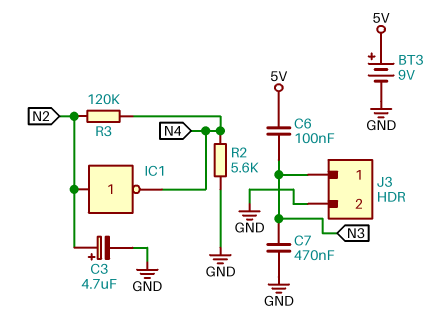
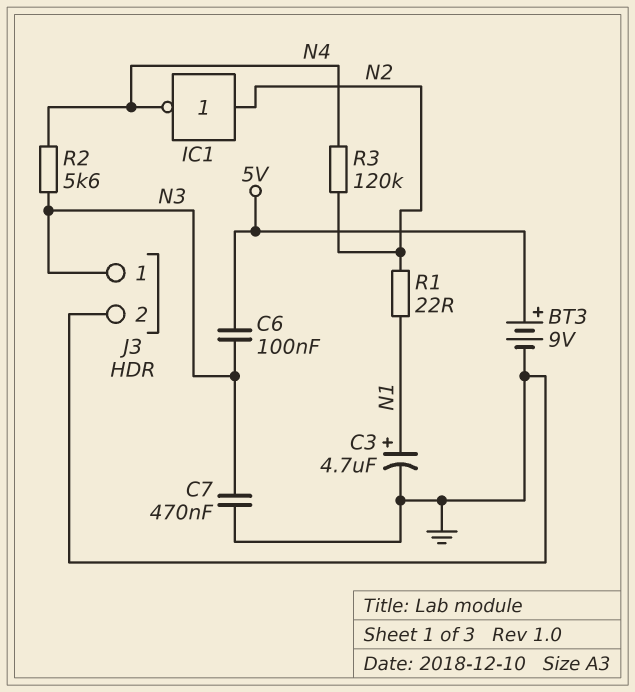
C3: 4.7uF (plus N2, minus GND) -> 4.7uF (plus N1, minus GND)
R1: none -> 22 (N1, N2)
R2: 5.6k (GND, N4) -> 5.6k (N3, N4)

